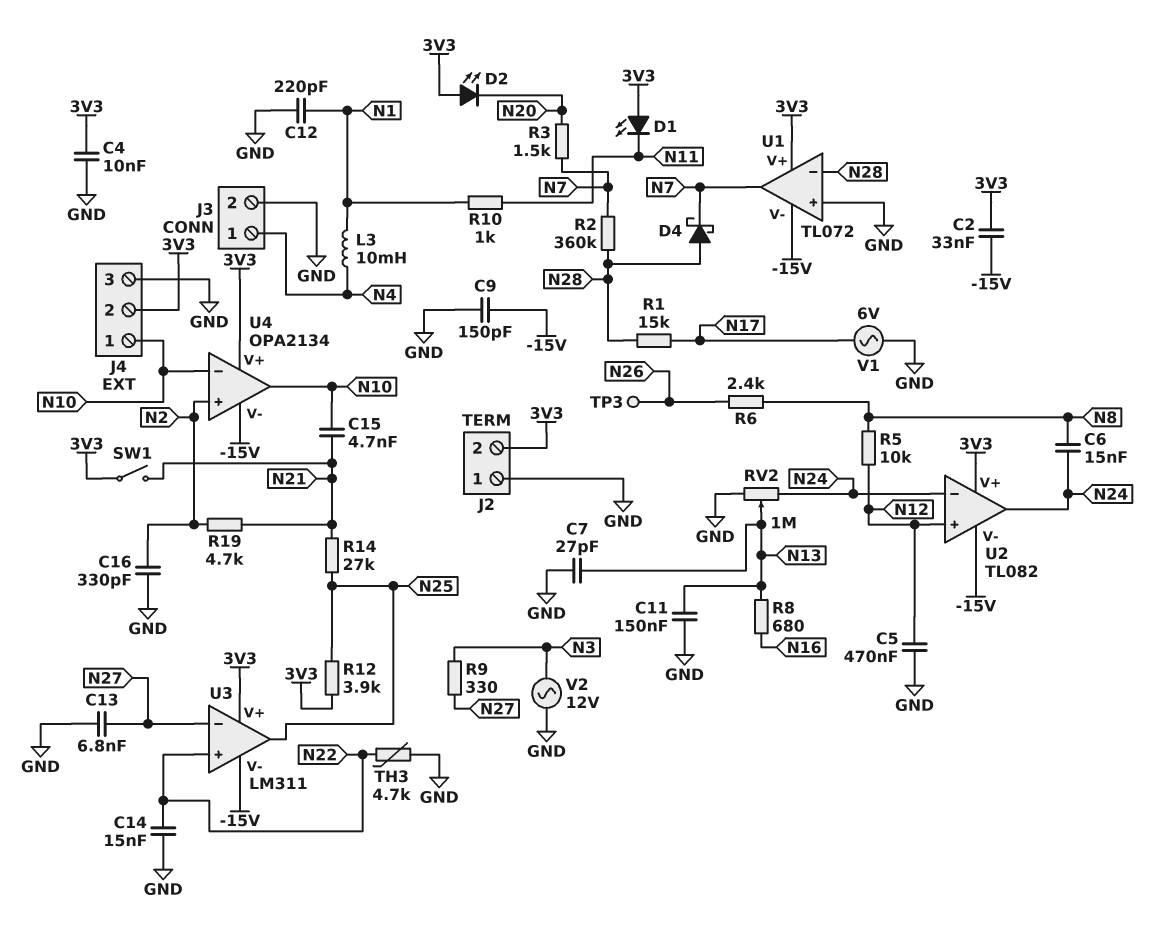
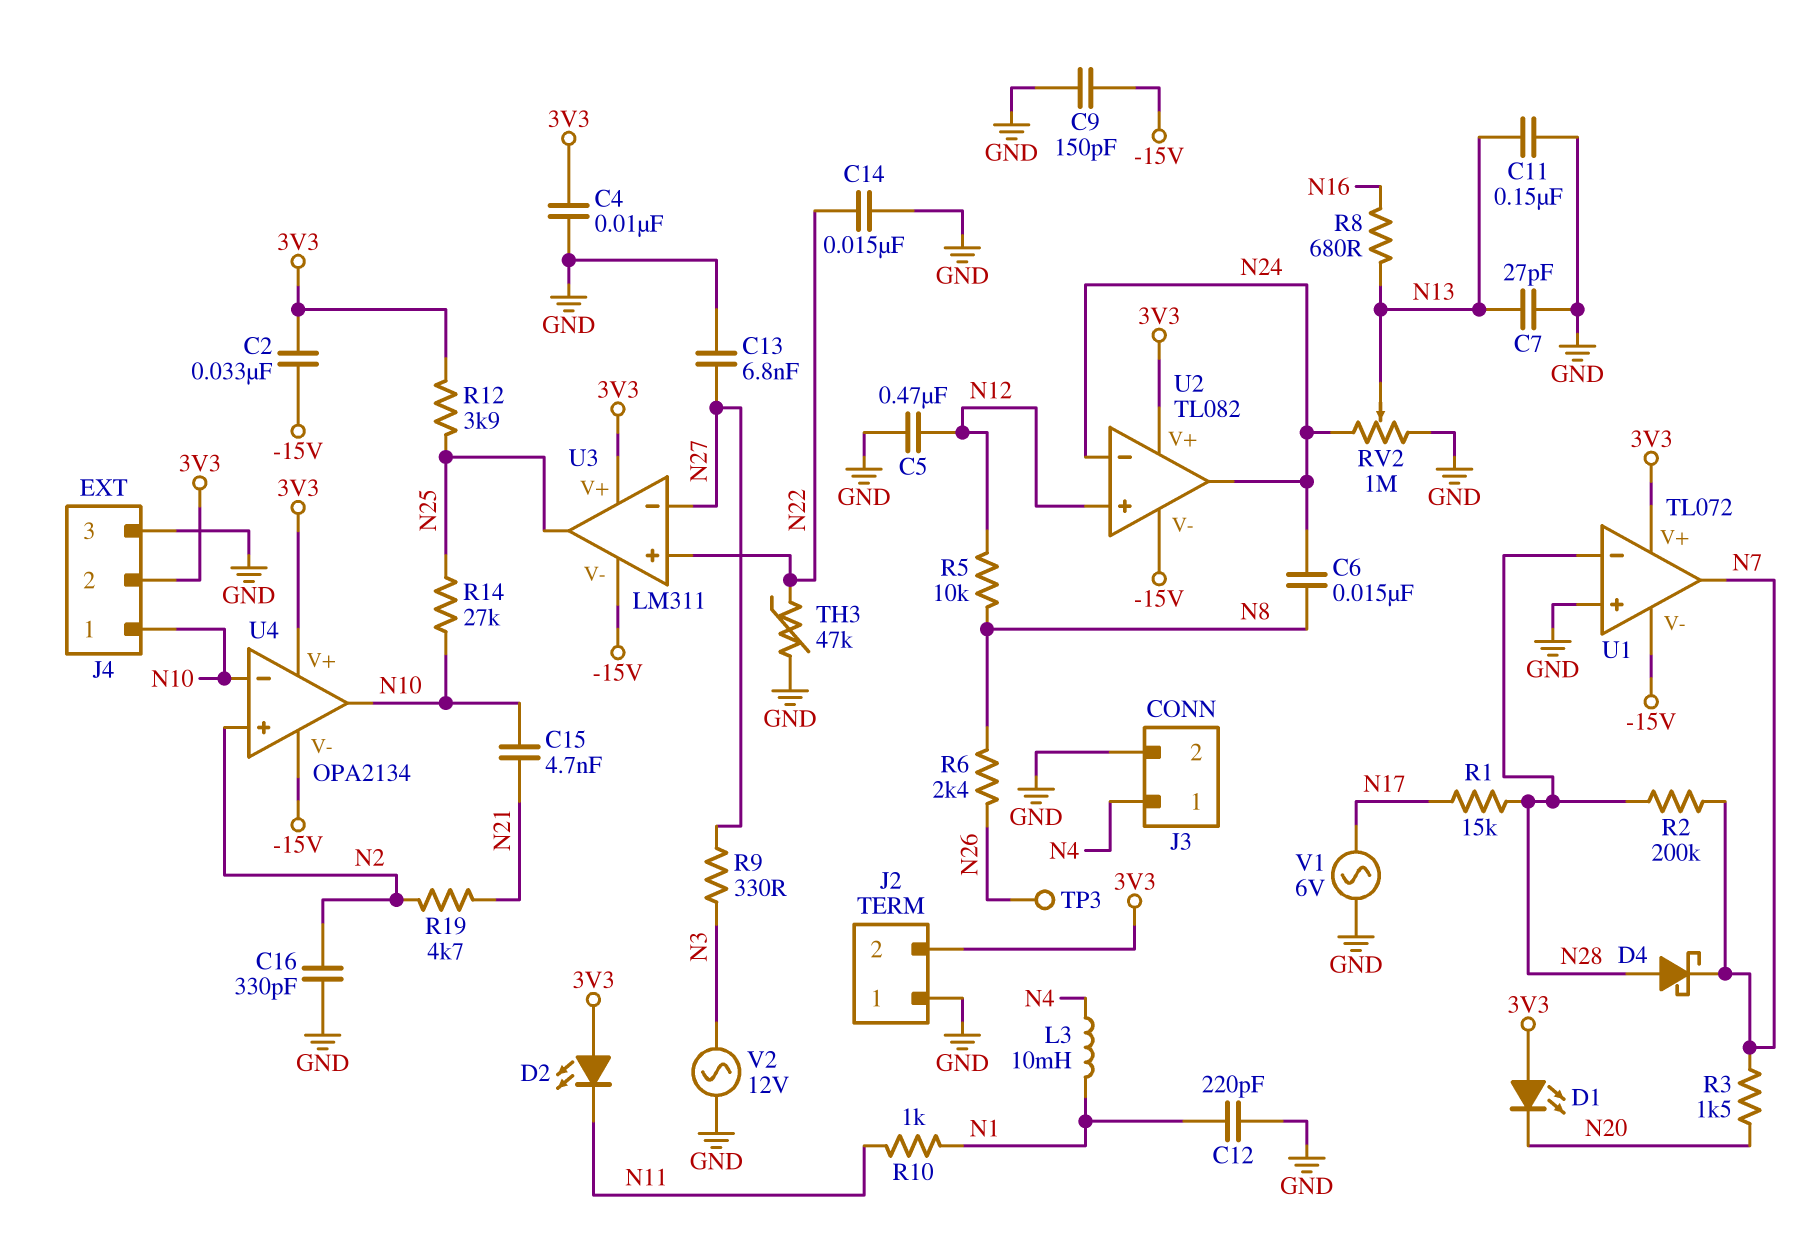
D1: LED (A 3V3, K N11) -> LED (A 3V3, K N20)
D2: LED (A 3V3, K N20) -> LED (A 3V3, K N11)
R2: 360k (N7, N28) -> 200k (N7, N28)
R14: 27k (N21, N25) -> 27k (N10, N25)
SW1: switch (3V3, N21) -> none
TH3: 4.7k (GND, N22) -> 47k (GND, N22)

